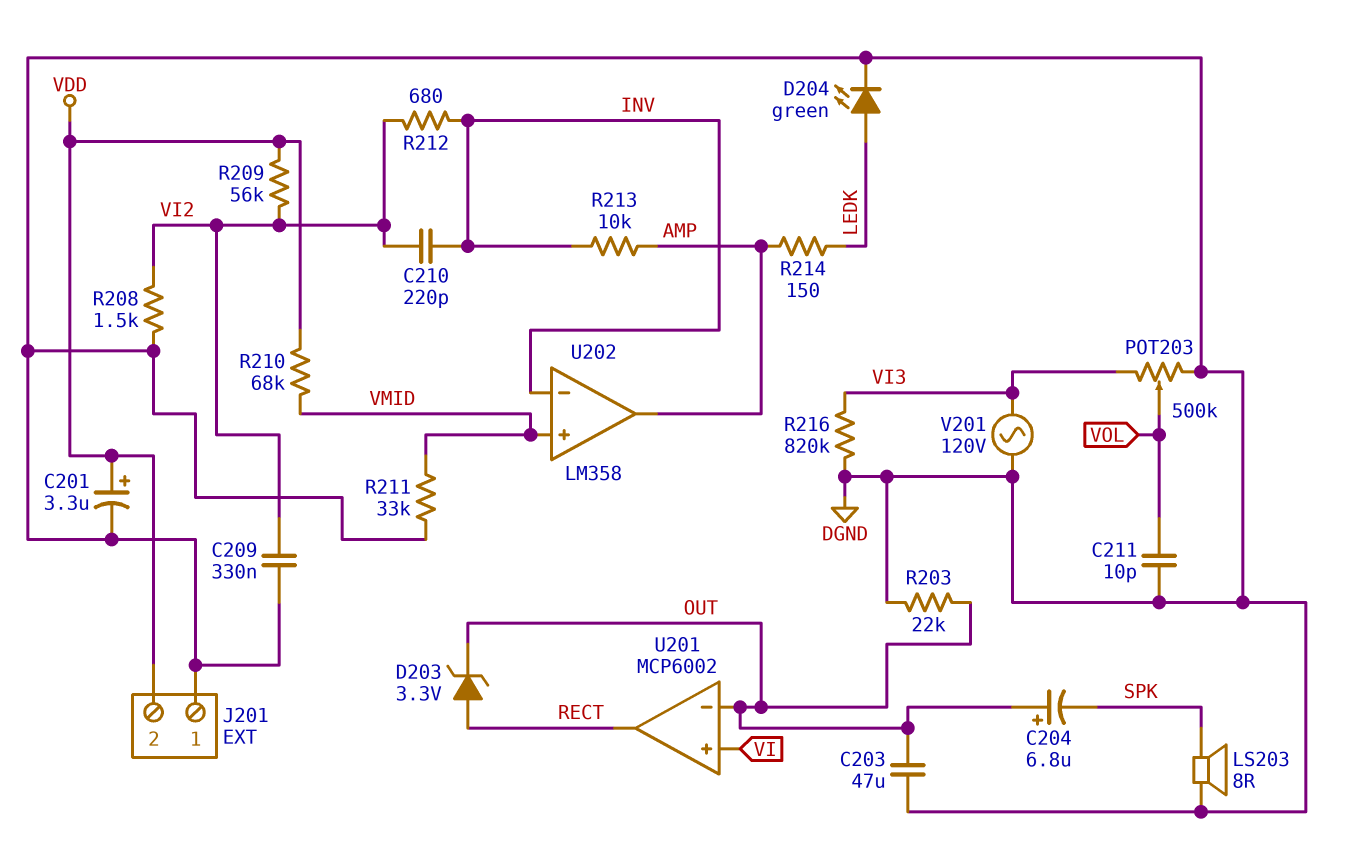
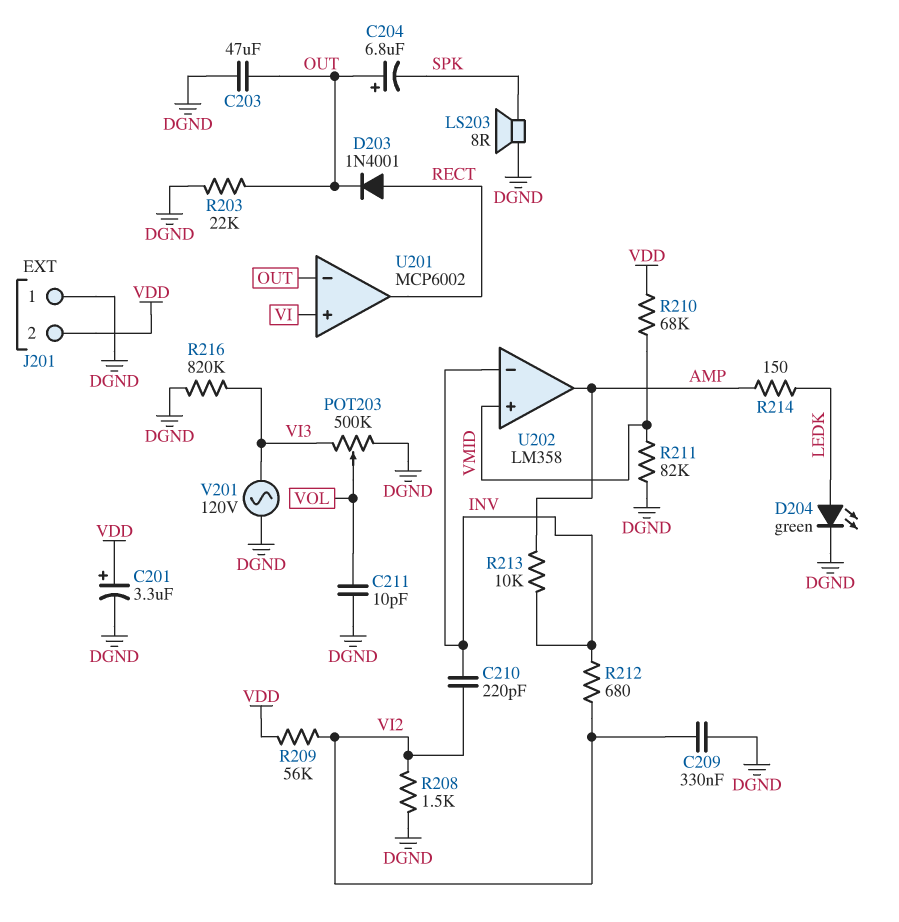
D203: zener 3.3V (A RECT, K OUT) -> diode 1N4001 (A RECT, K OUT)
R211: 33k (DGND, VMID) -> 82k (DGND, VMID)

